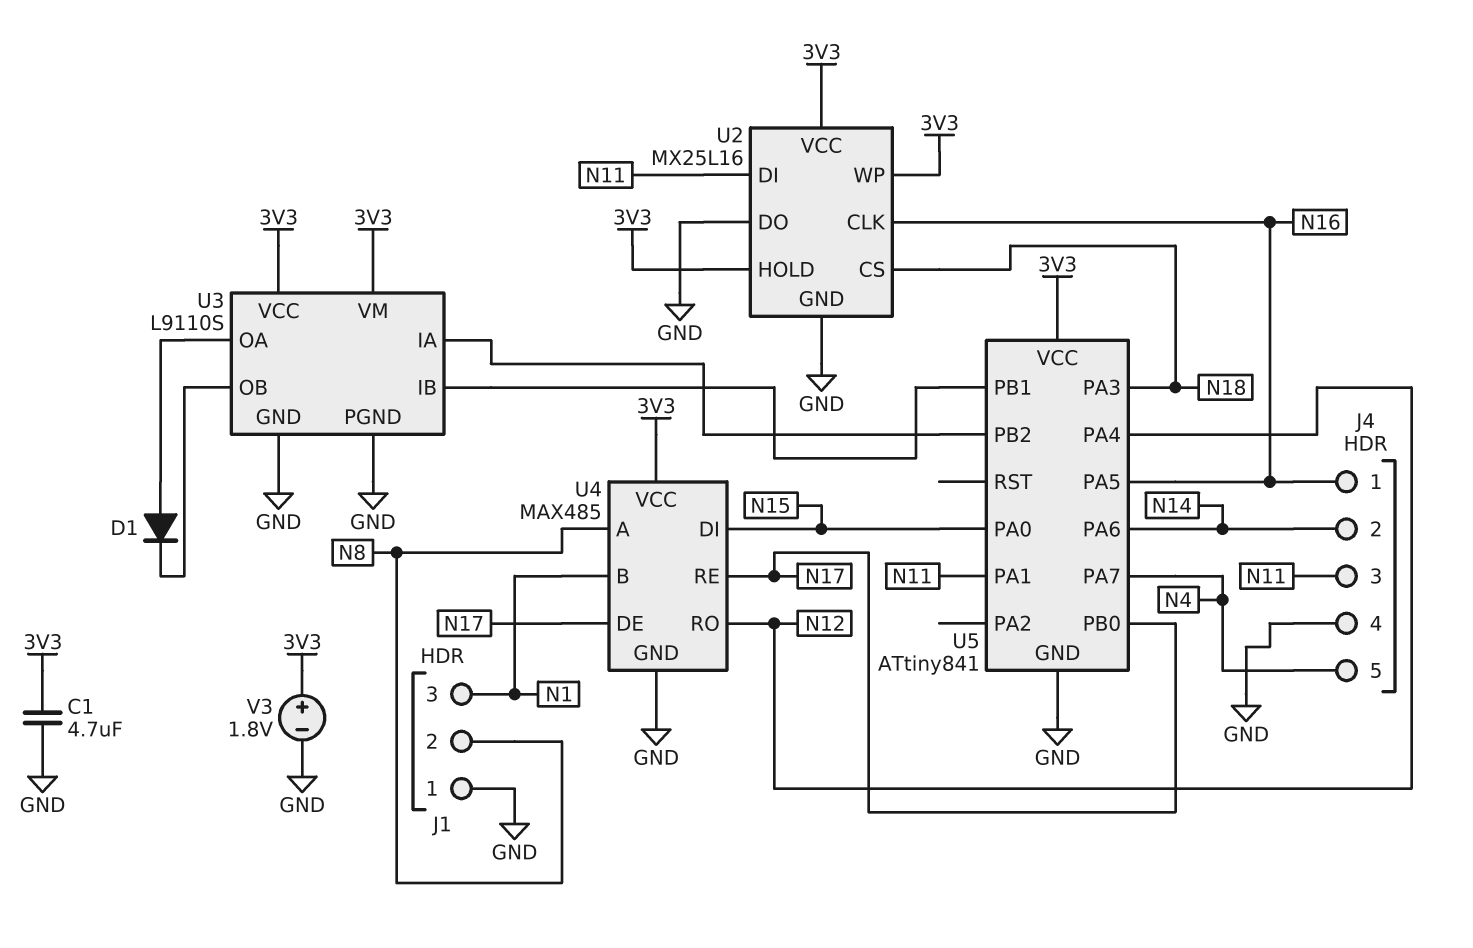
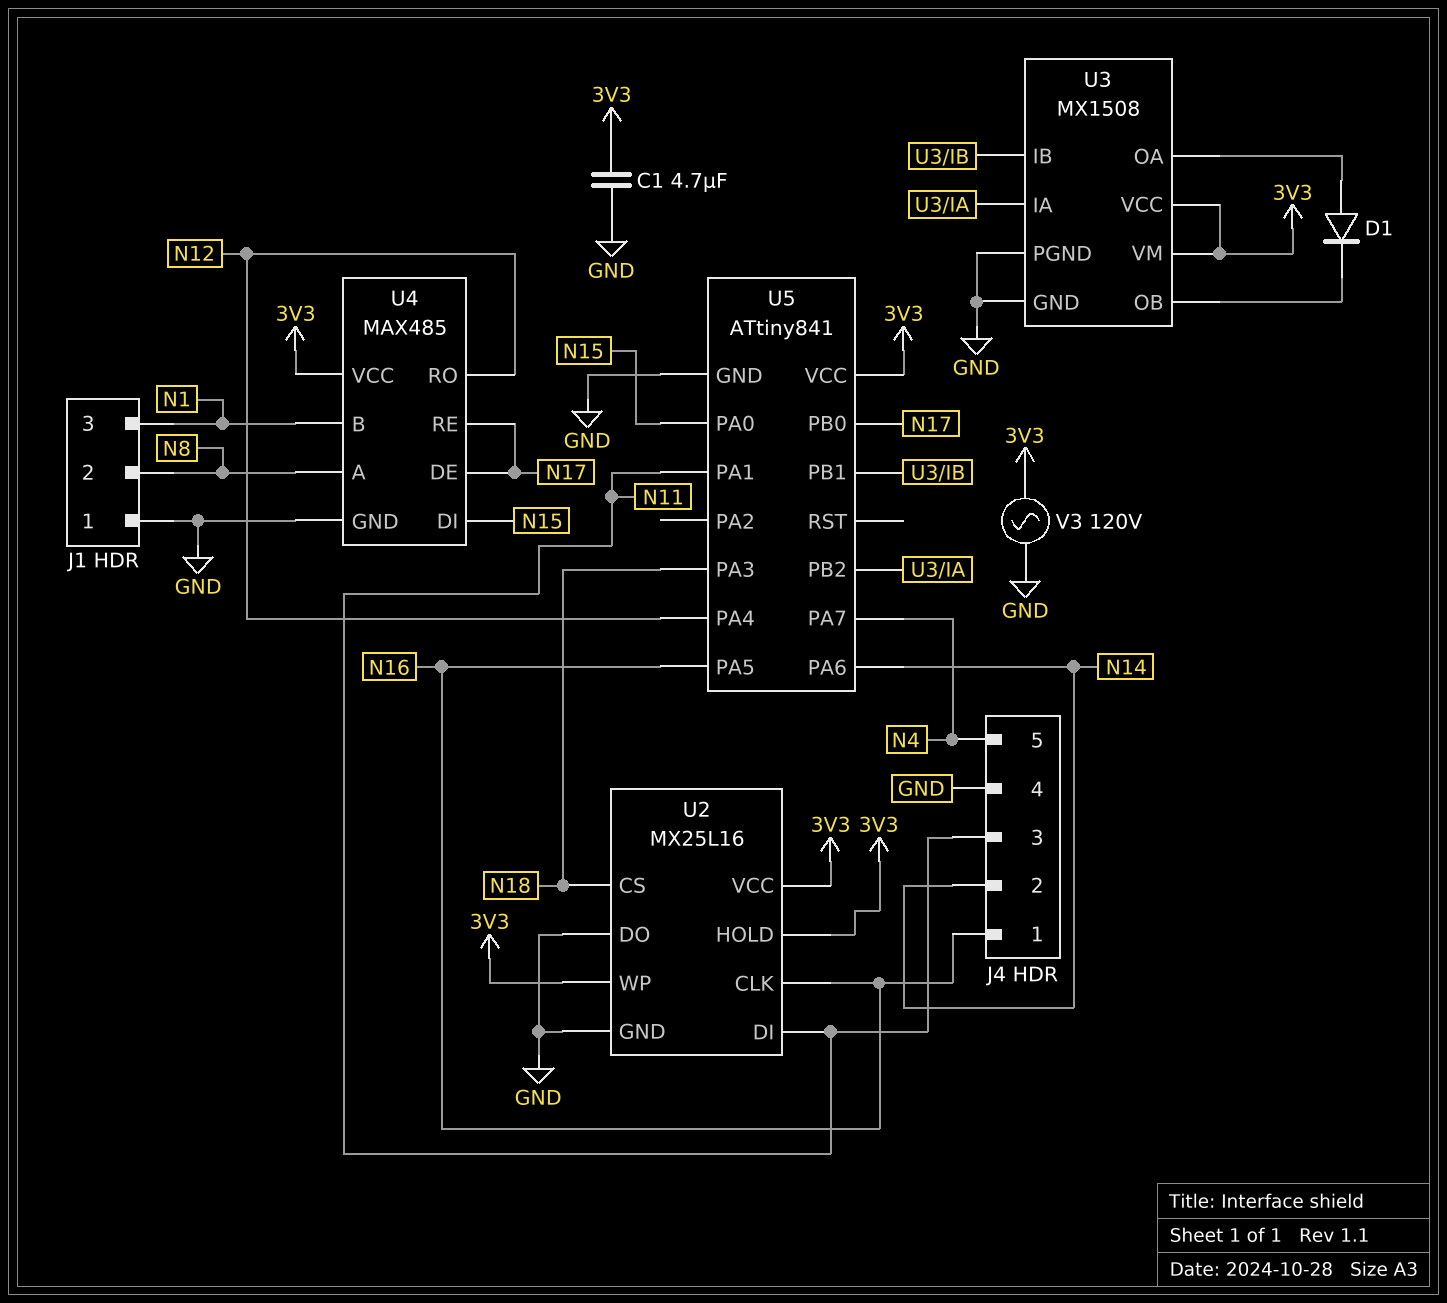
U3: L9110S -> MX1508
V3: 1.8V (plus 3V3, minus GND) -> AC 120V (3V3, GND)

